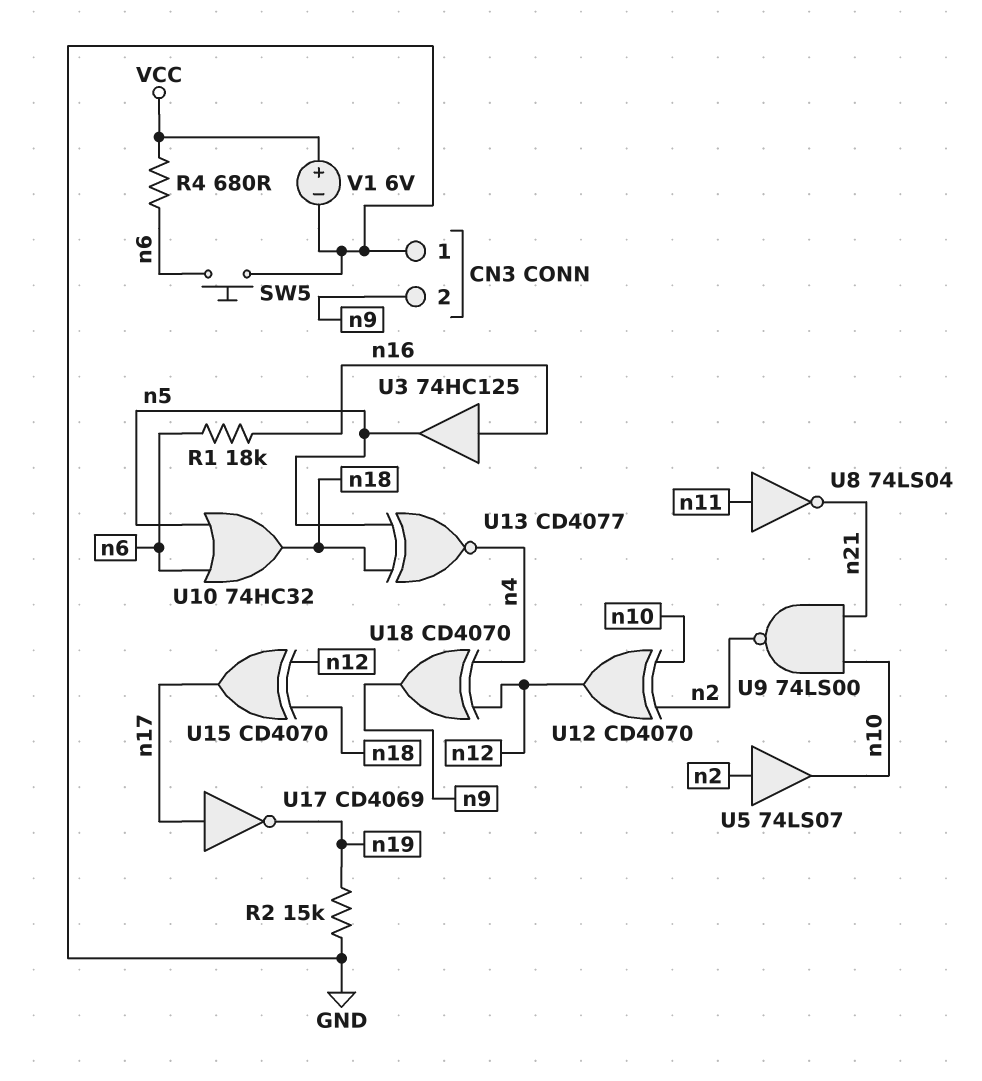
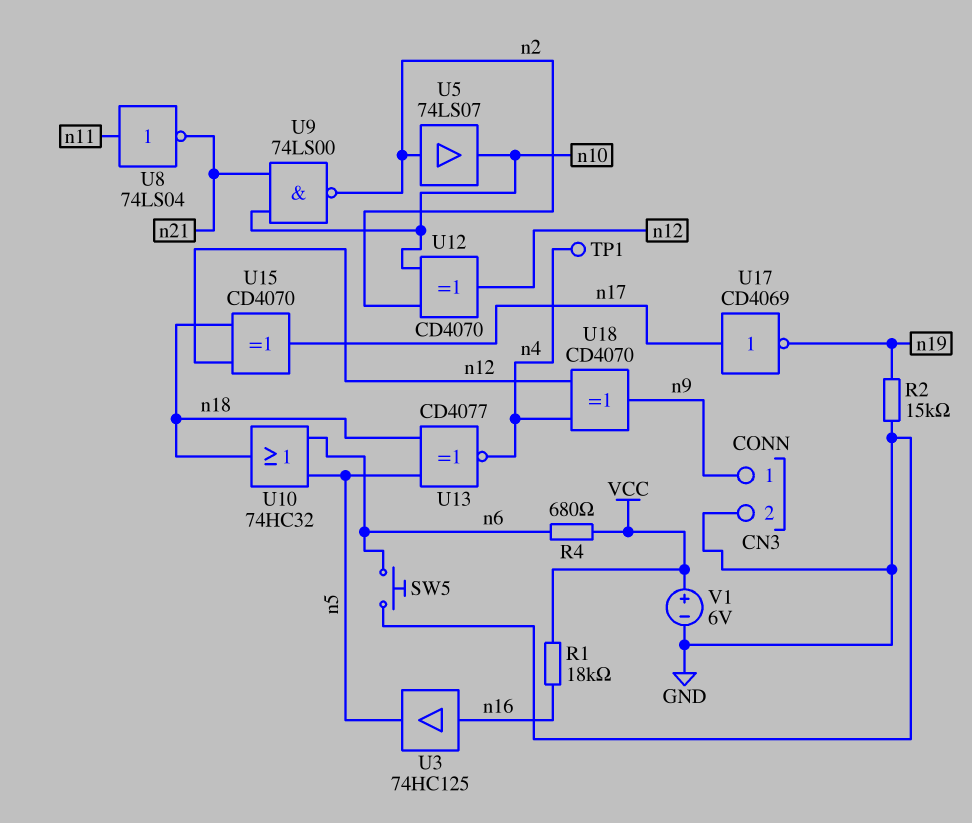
CN3 pin 1: GND -> n9
CN3 pin 2: n9 -> GND
R1: 18k (n6, n16) -> 18k (VCC, n16)
TP1: none -> test point (n4)

